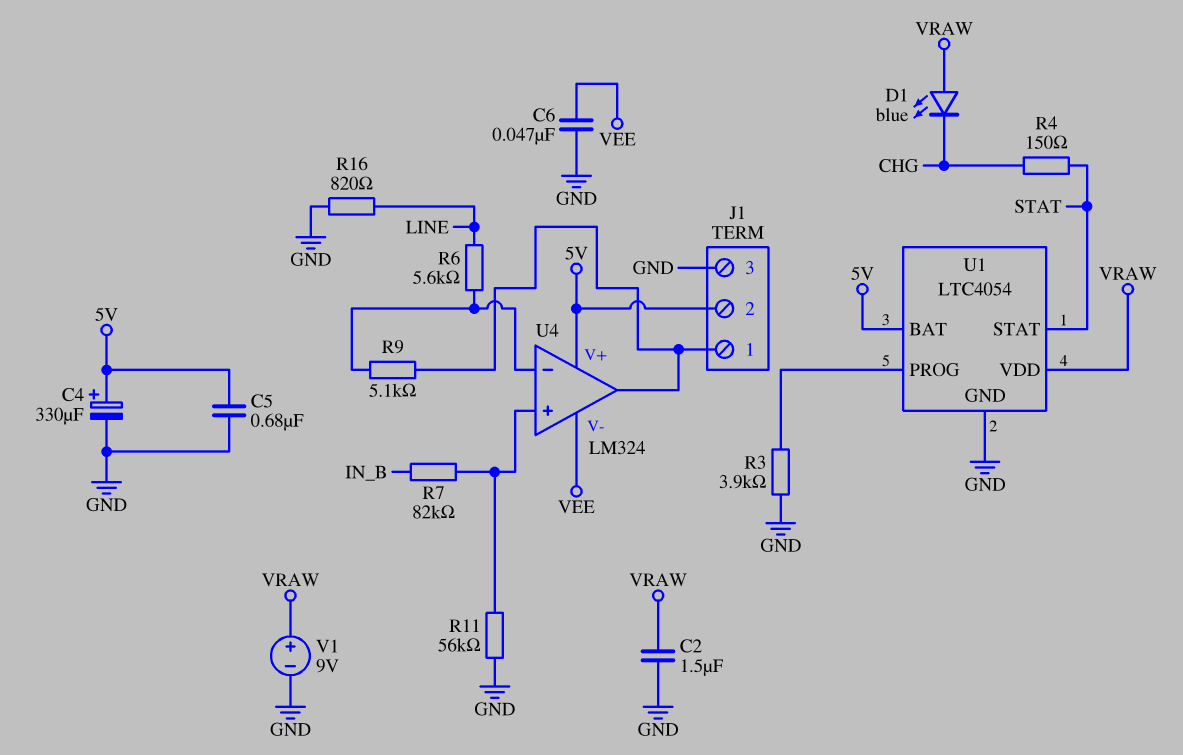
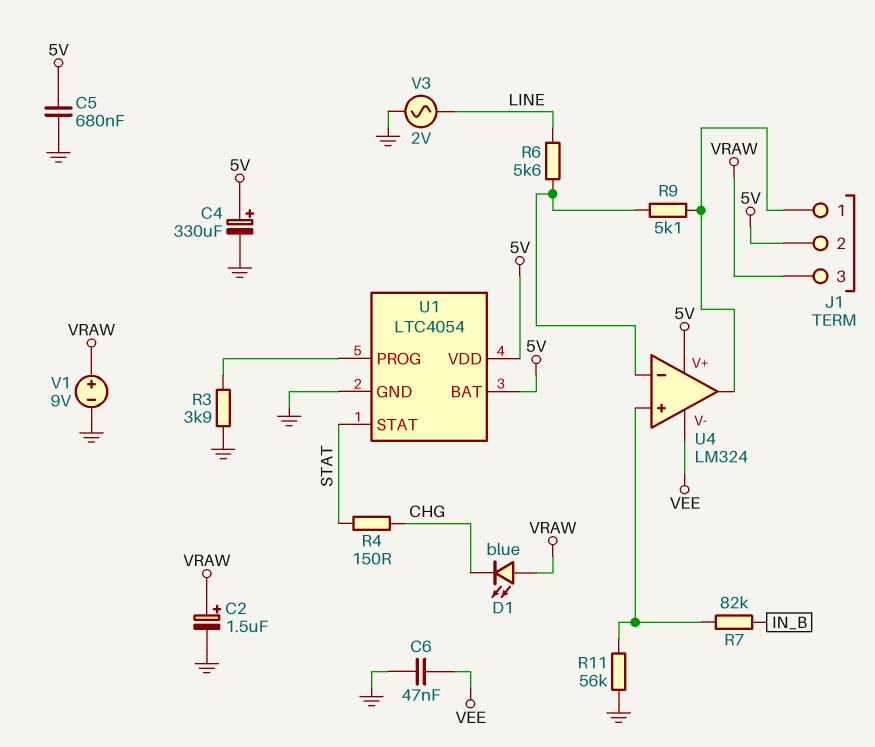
C2: 1.5uF (GND, VRAW) -> 1.5uF (plus VRAW, minus GND)
J1 pin 3: GND -> VRAW
R16: 820 (GND, LINE) -> none
U1 pin VDD: VRAW -> 5V
V3: none -> AC 2V (GND, LINE)

